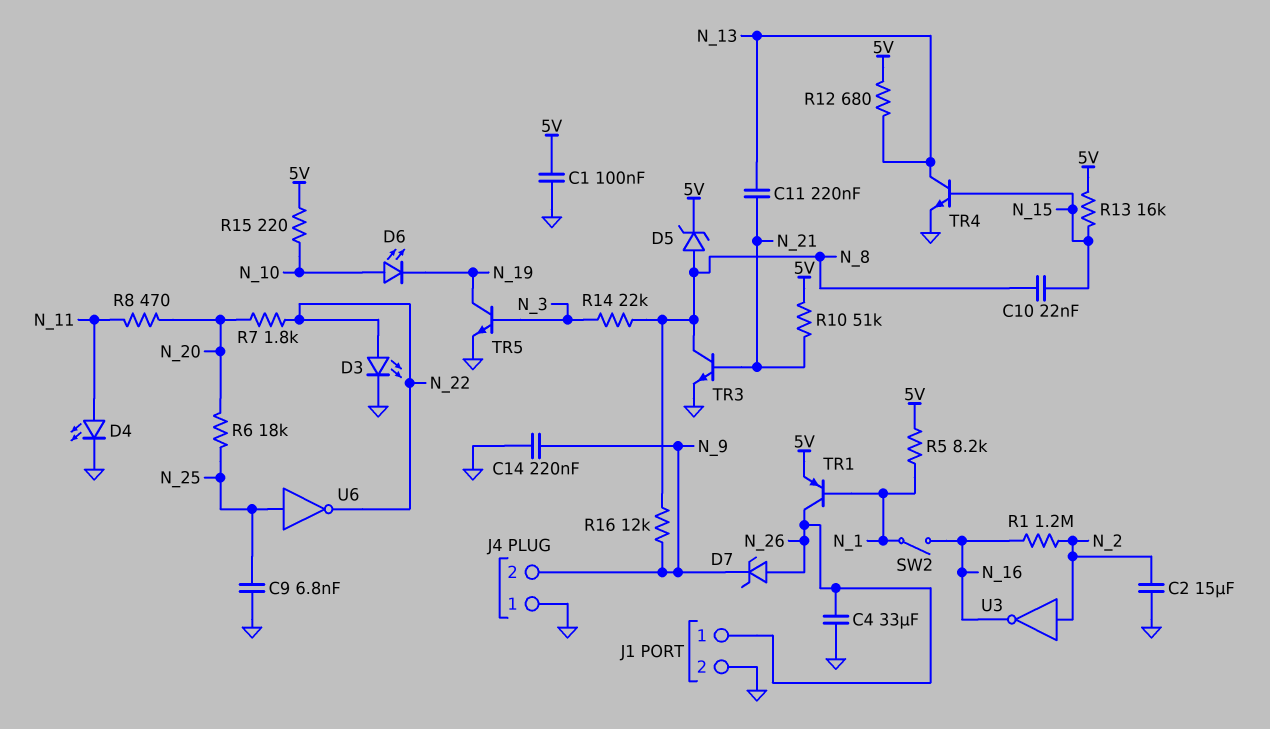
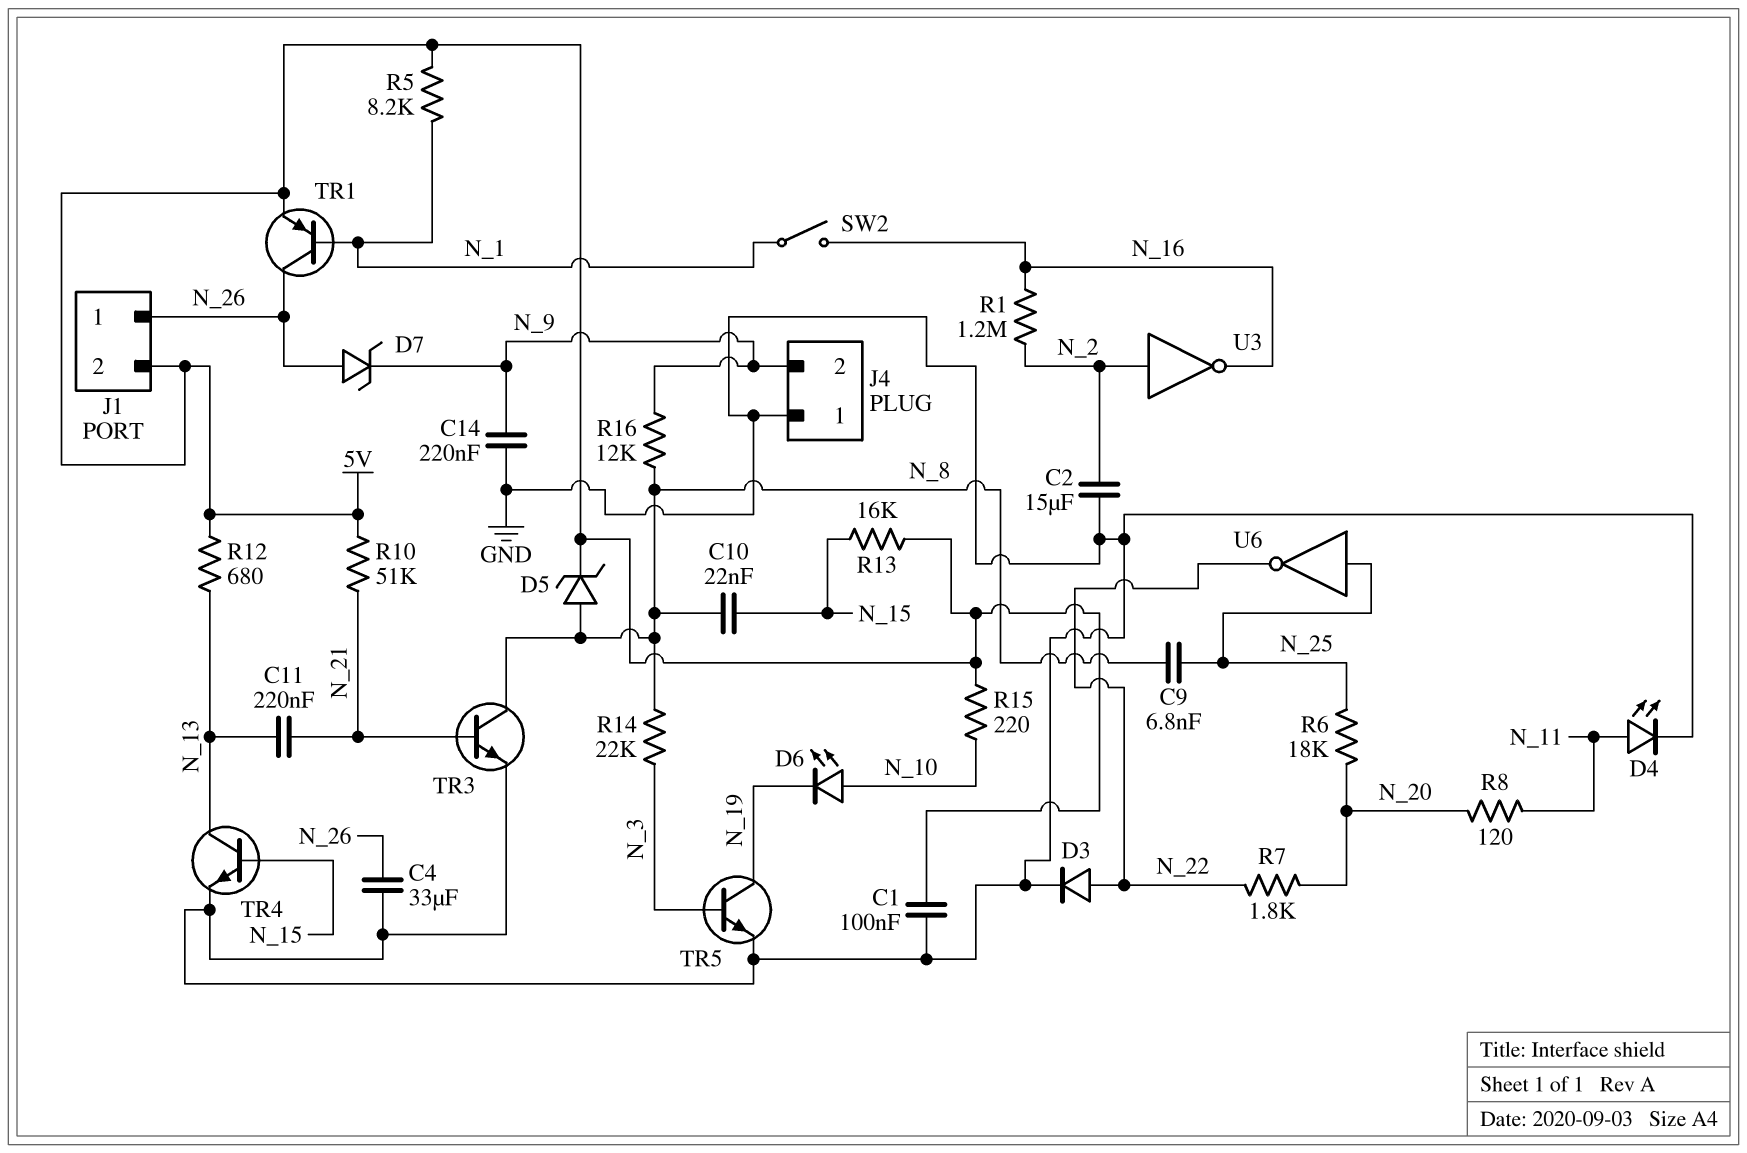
C9: 6.8nF (GND, N_25) -> 6.8nF (N_8, N_25)
D3: LED (A N_22, K GND) -> diode (A N_22, K GND)
J1 pin 2: GND -> 5V
R8: 470 (N_11, N_20) -> 120 (N_11, N_20)

